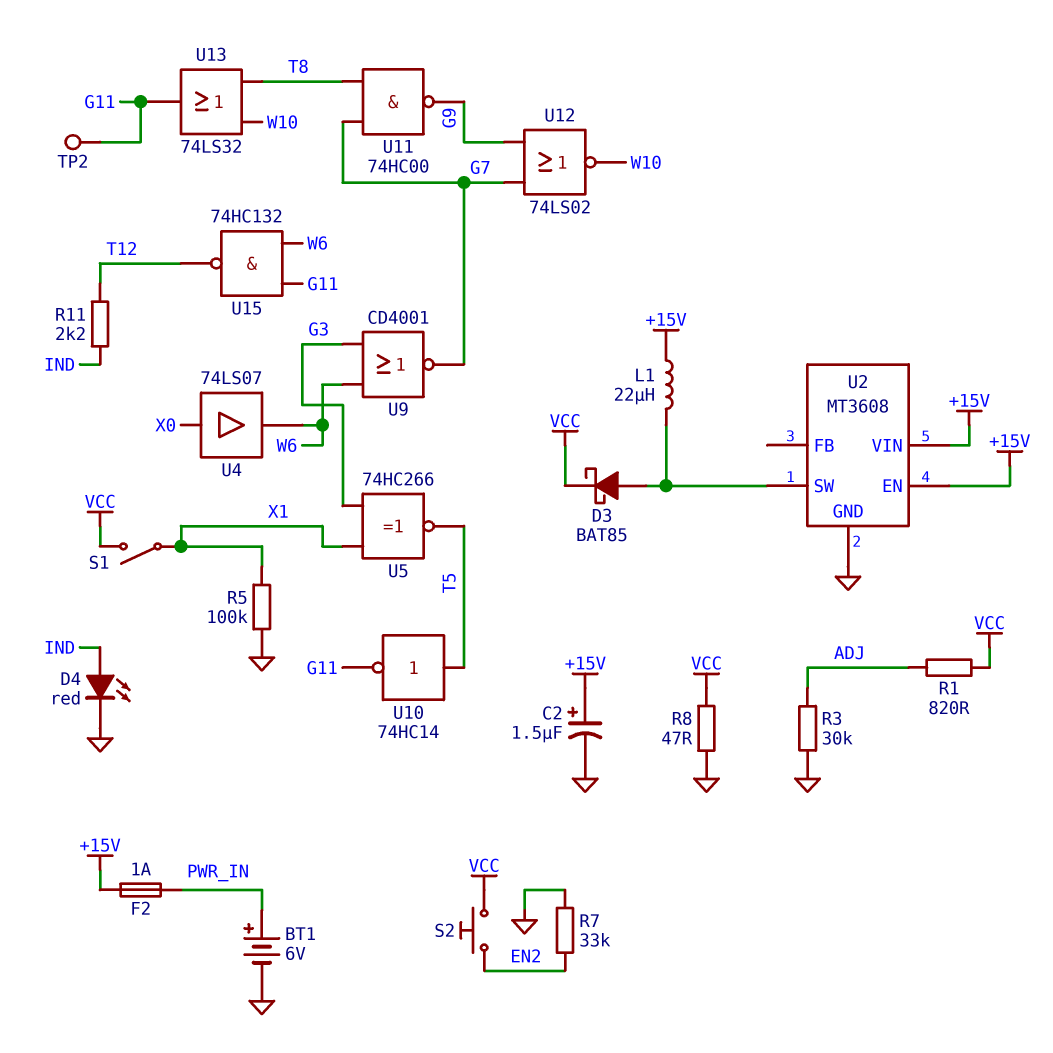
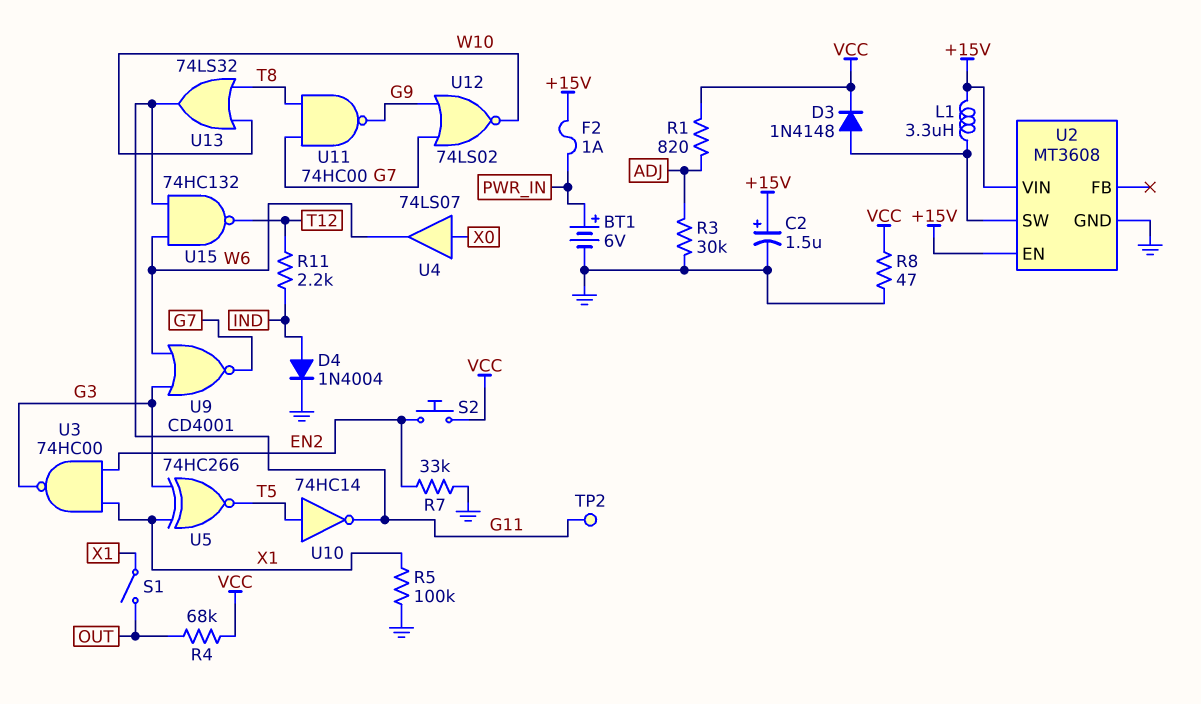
D3: schottky BAT85 (A U2/SW, K VCC) -> diode 1N4148 (A U2/SW, K VCC)
D4: LED red (A IND, K GND) -> diode 1N4004 (A IND, K GND)
L1: 22uH (+15V, U2/SW) -> 3.3uH (+15V, U2/SW)
R4: none -> 68k (OUT, VCC)
S1: switch (VCC, X1) -> switch (OUT, X1)
U3: none -> NAND 74HC00 (in EN2, in X1, out G3)

